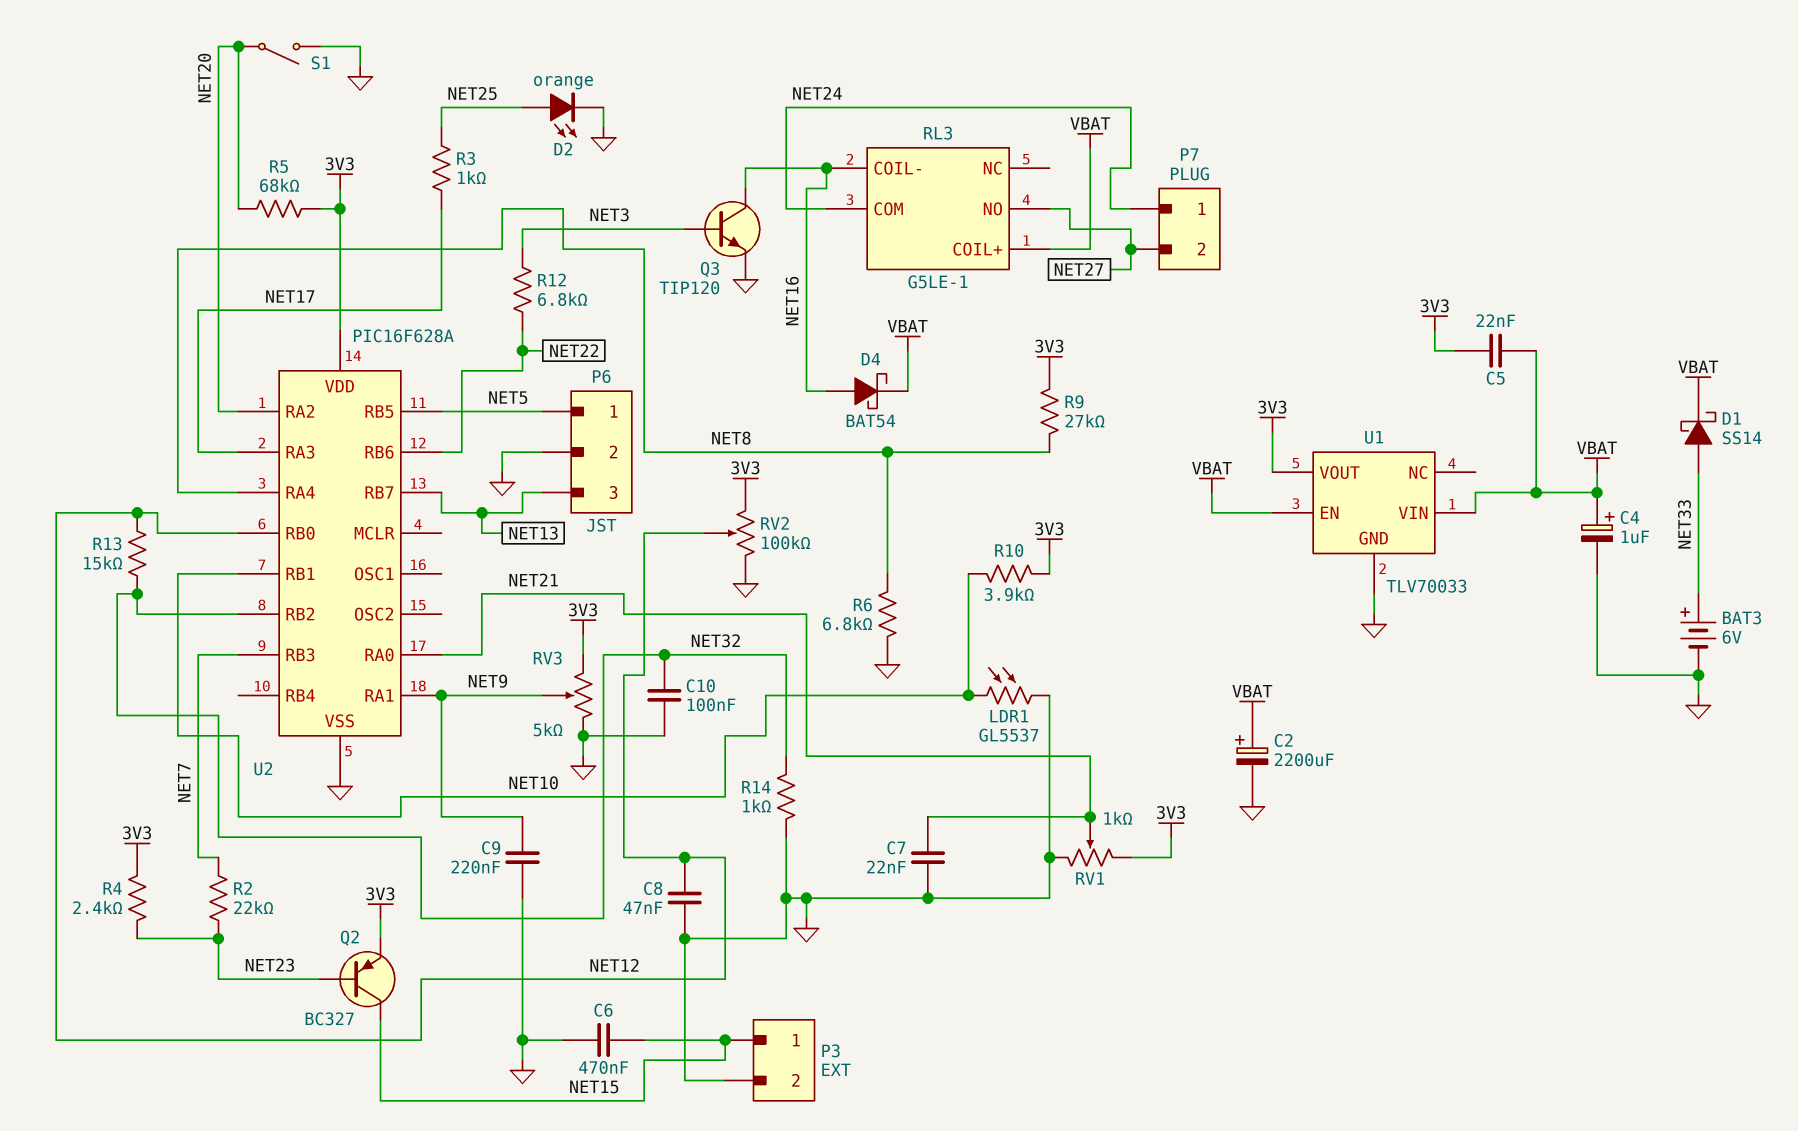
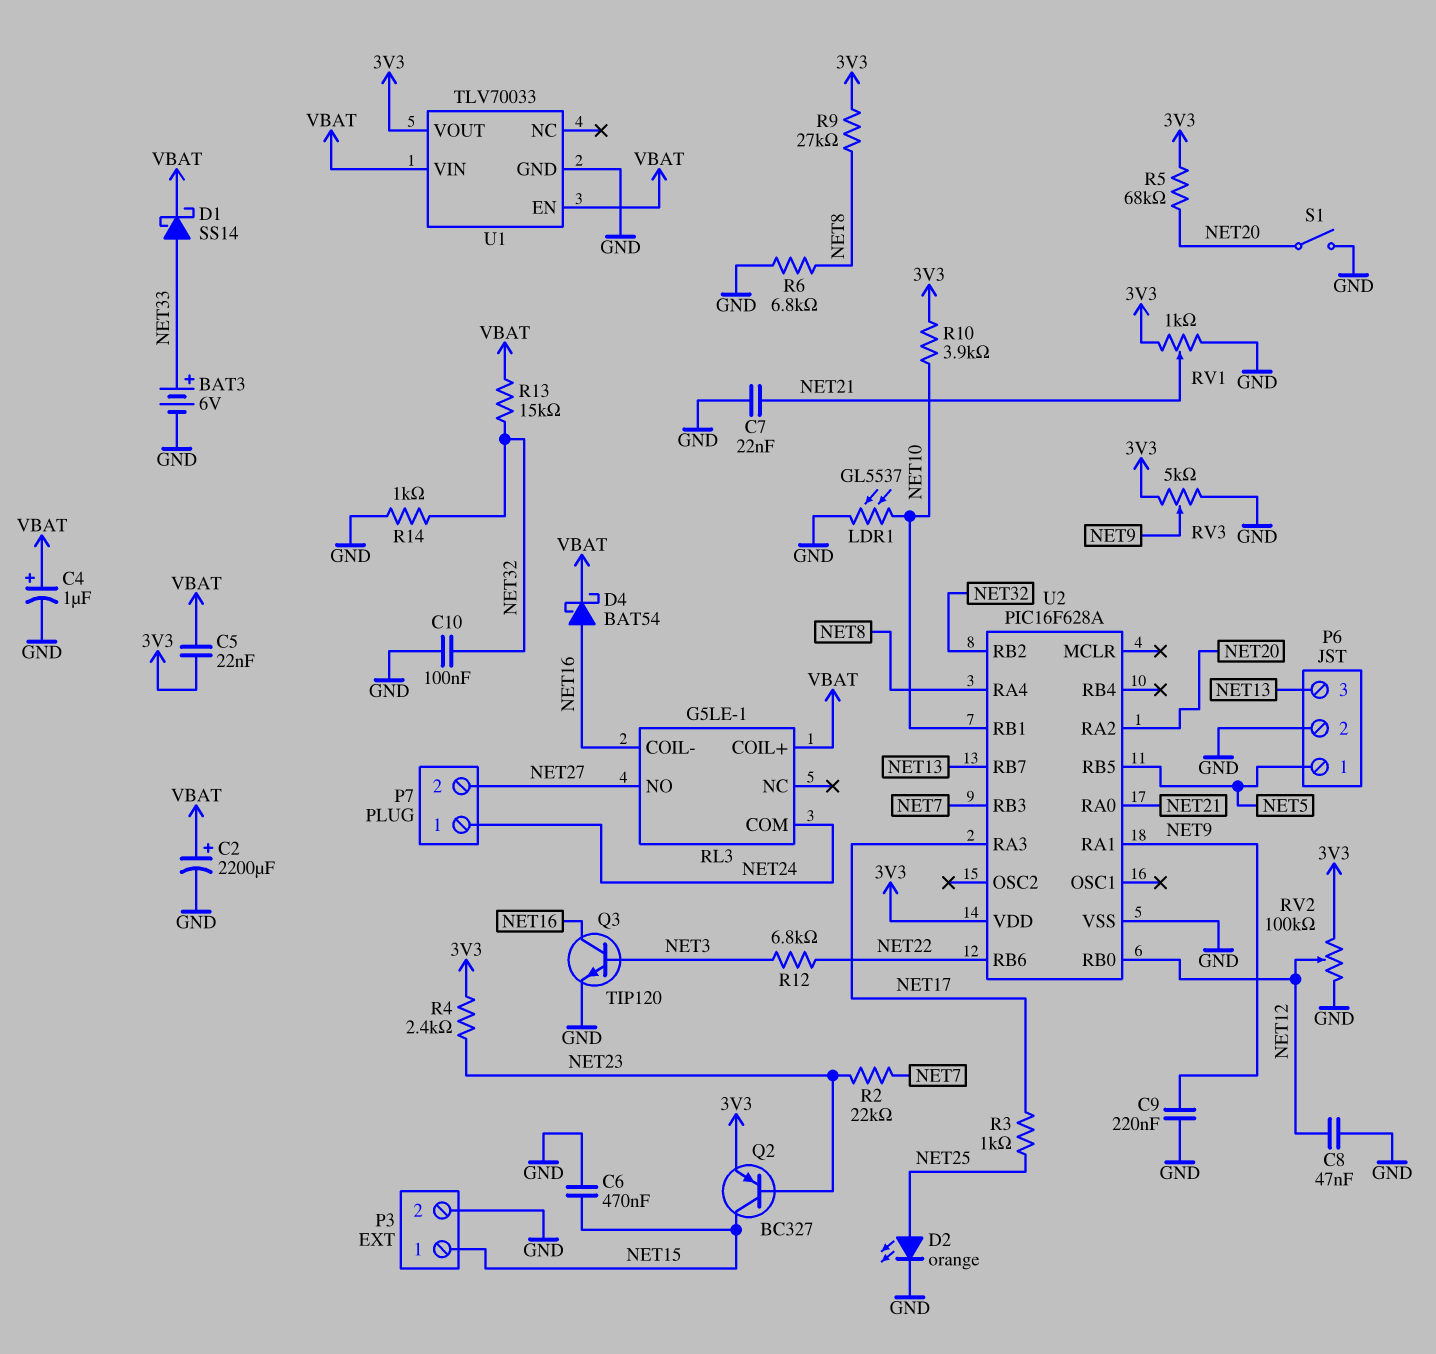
R13: 15k (NET12, NET32) -> 15k (NET32, VBAT)

